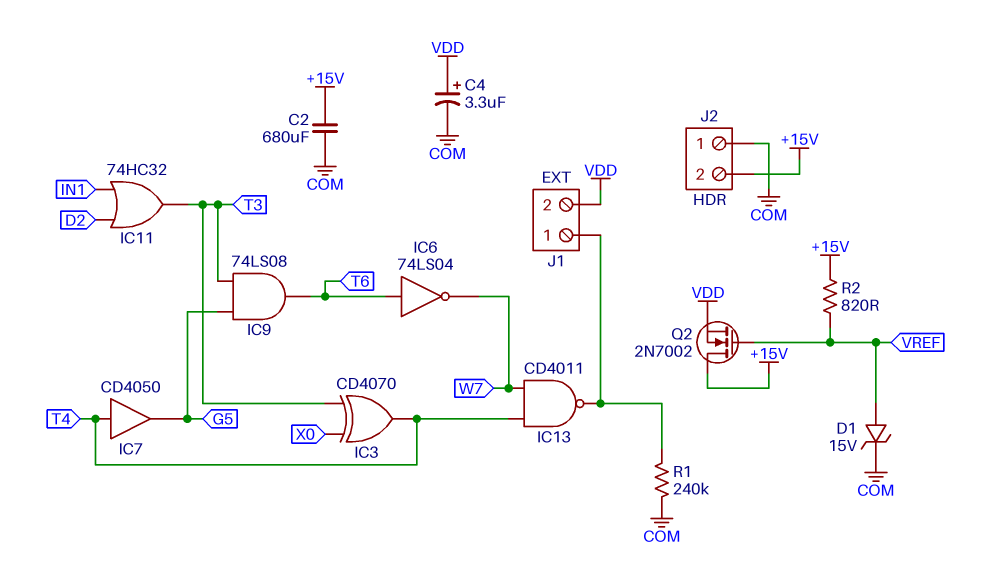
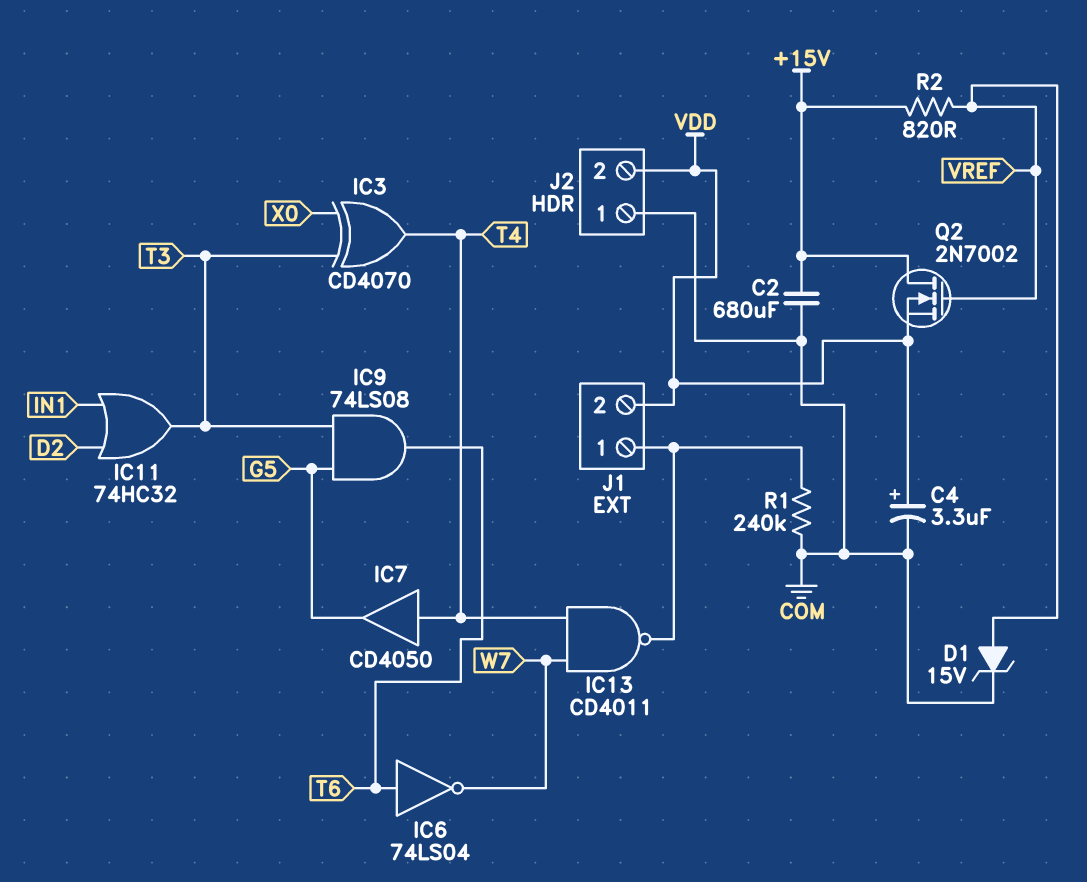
J2 pin 2: +15V -> VDD

